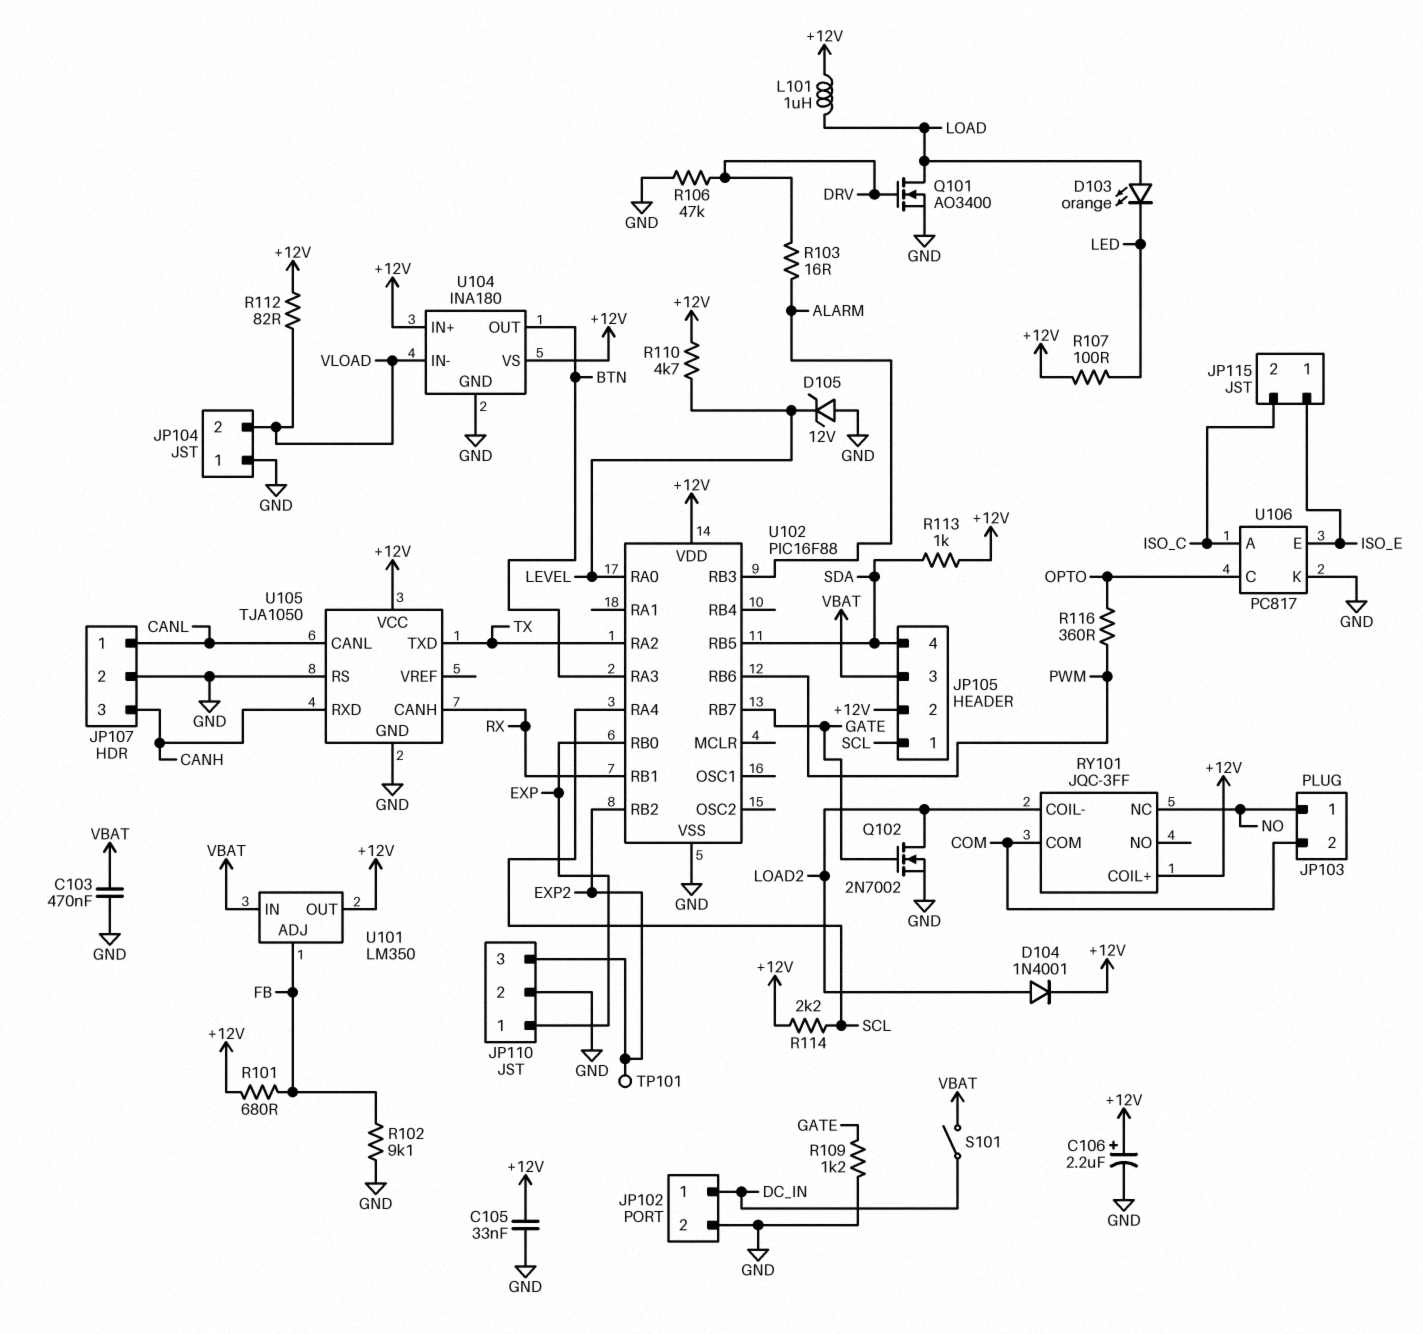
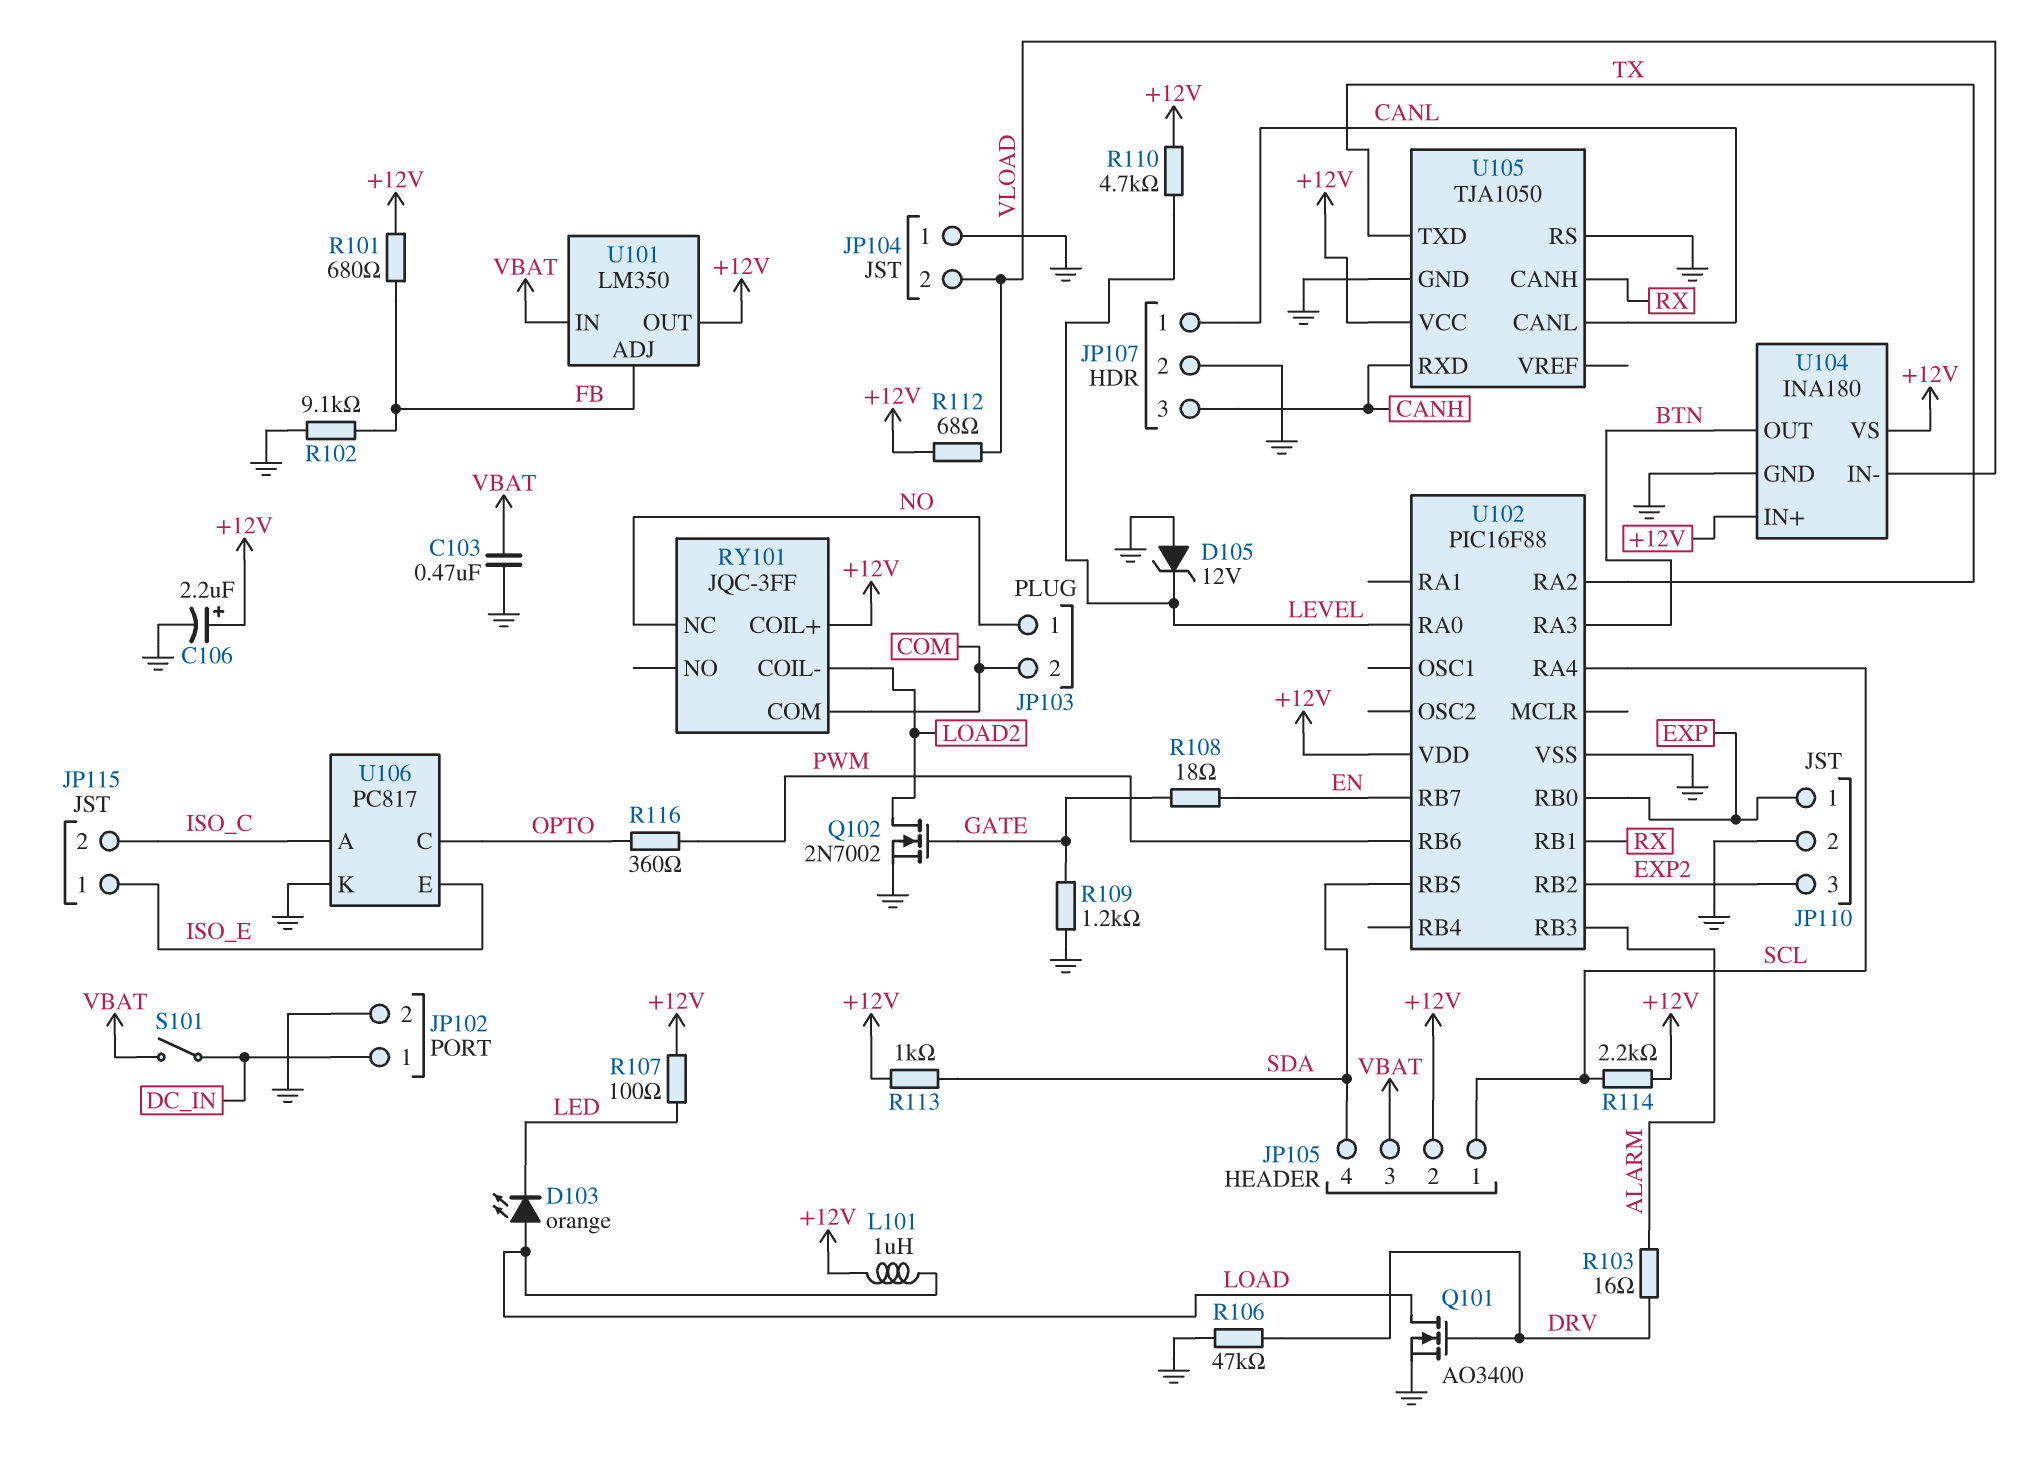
C105: 33nF (+12V, GND) -> none
D104: diode 1N4001 (A LOAD2, K +12V) -> none
R108: none -> 18 (EN, GATE)
R112: 82 (+12V, VLOAD) -> 68 (+12V, VLOAD)
TP101: test point (EXP2) -> none
U102 pin RB7: GATE -> EN

